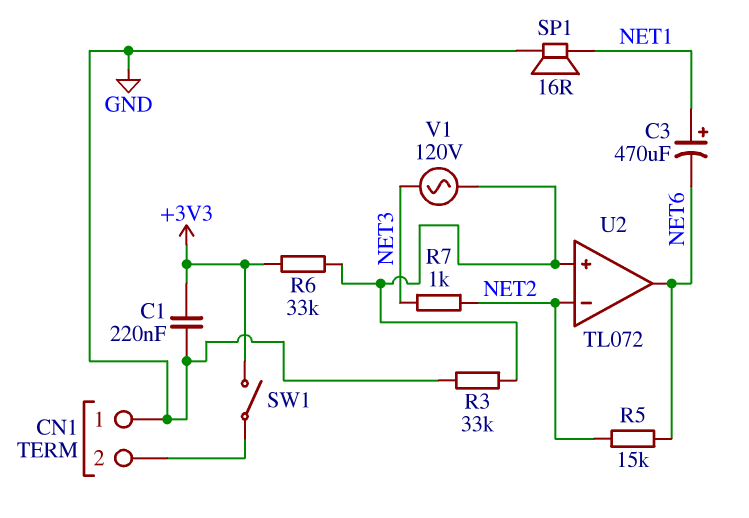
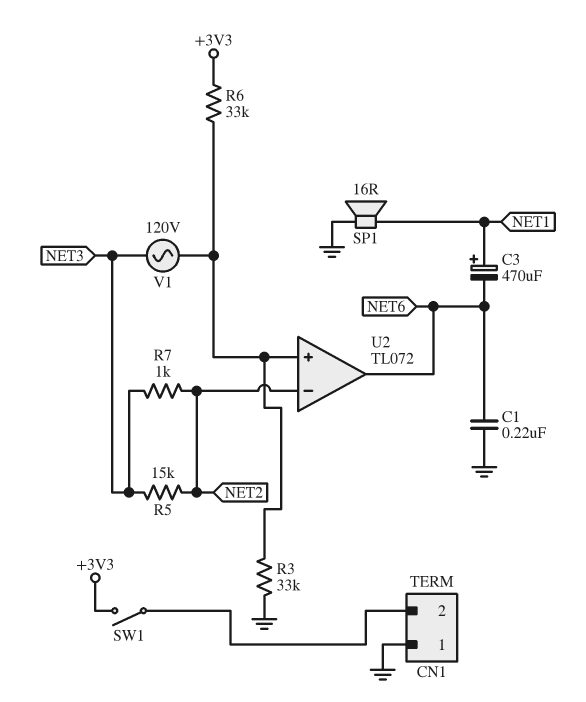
C1: 220nF (+3V3, GND) -> 220nF (GND, NET6)
R5: 15k (NET2, NET6) -> 15k (NET2, NET3)

